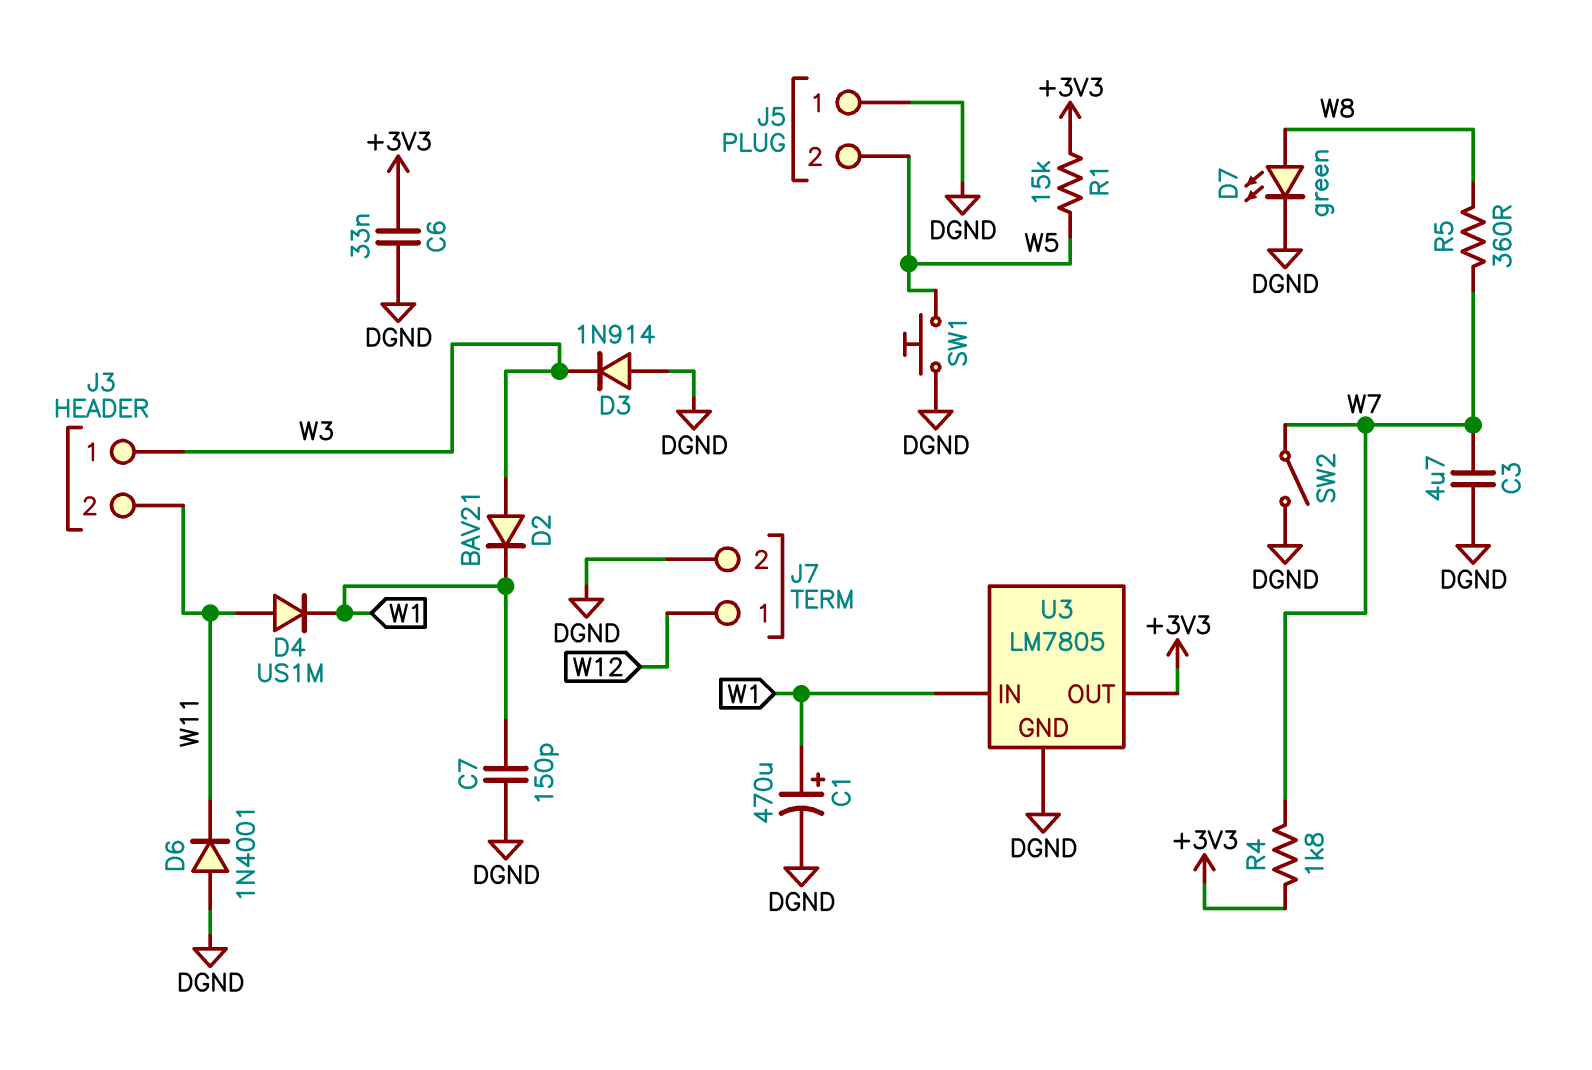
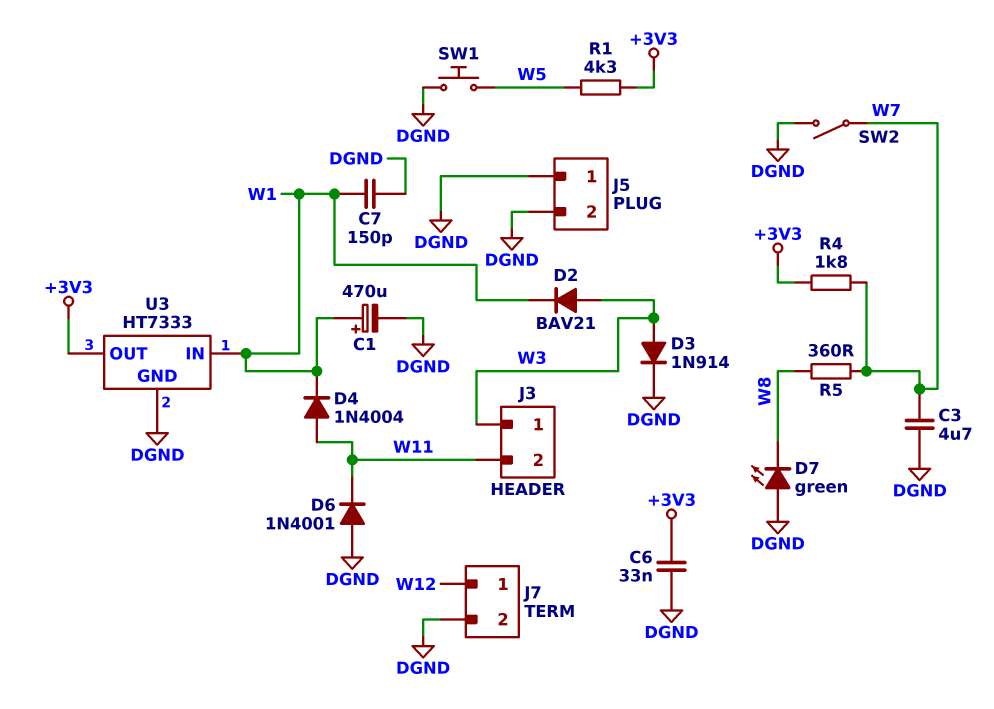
D3: diode 1N914 (A DGND, K W3) -> diode 1N914 (A W3, K DGND)
D4: diode US1M (A W11, K W1) -> diode 1N4004 (A W11, K W1)
D7: LED green (A W8, K DGND) -> LED green (A DGND, K W8)
J5 pin 2: W5 -> DGND
R1: 15k (+3V3, W5) -> 4.3k (+3V3, W5)
U3: LM7805 -> HT7333

